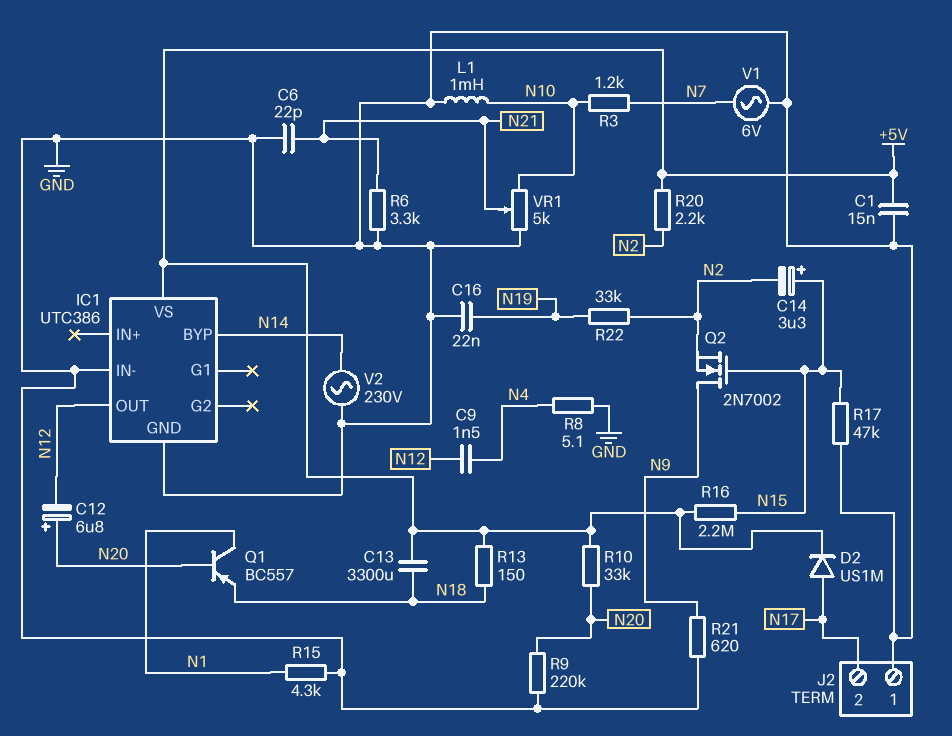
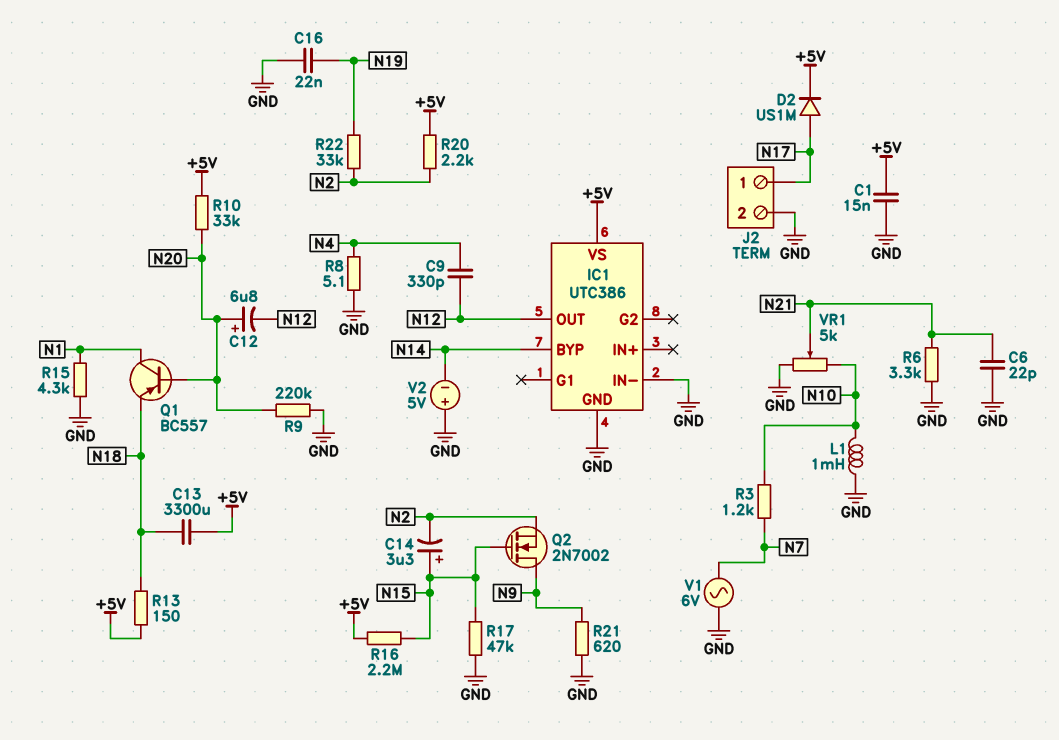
C9: 1.5nF (N4, N12) -> 330pF (N4, N12)
J2 pin 1: GND -> N17
J2 pin 2: N17 -> GND
V2: AC 230V (GND, N14) -> 5V (plus GND, minus N14)

